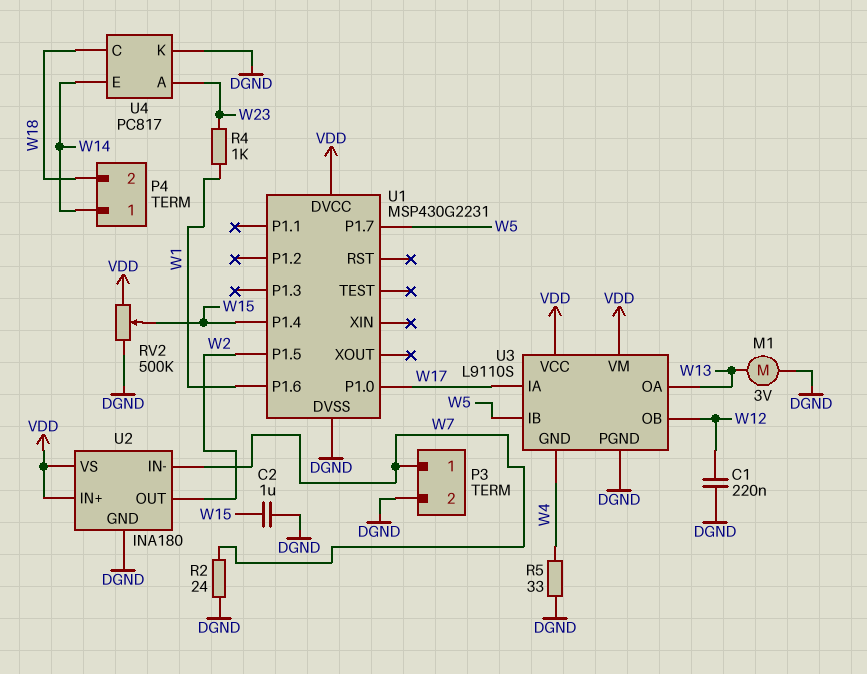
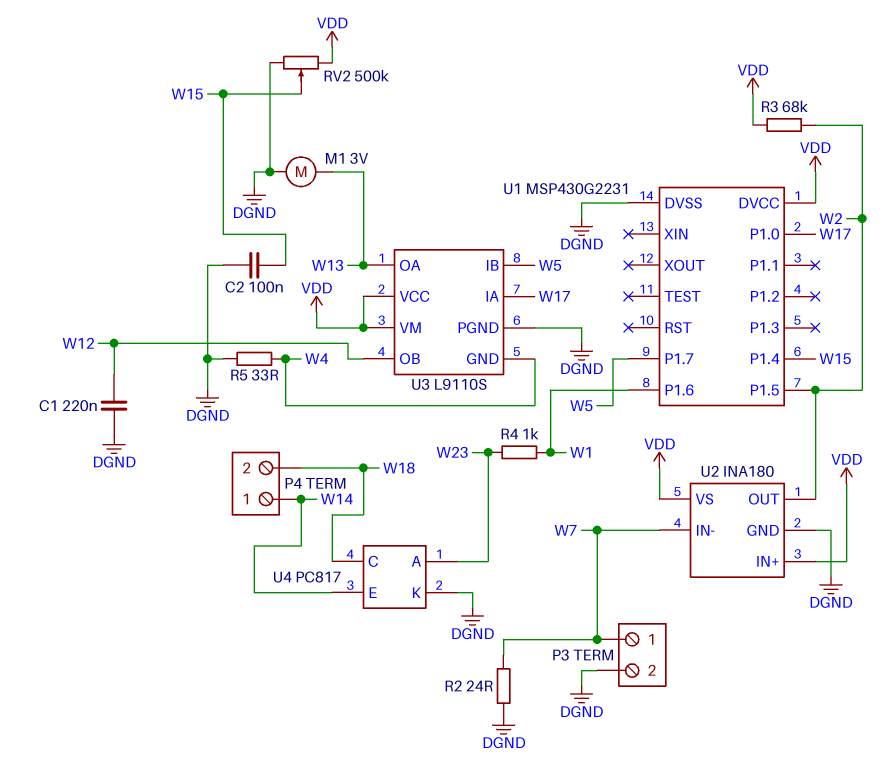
C2: 1uF (DGND, W15) -> 100nF (DGND, W15)
R3: none -> 68k (VDD, W2)

